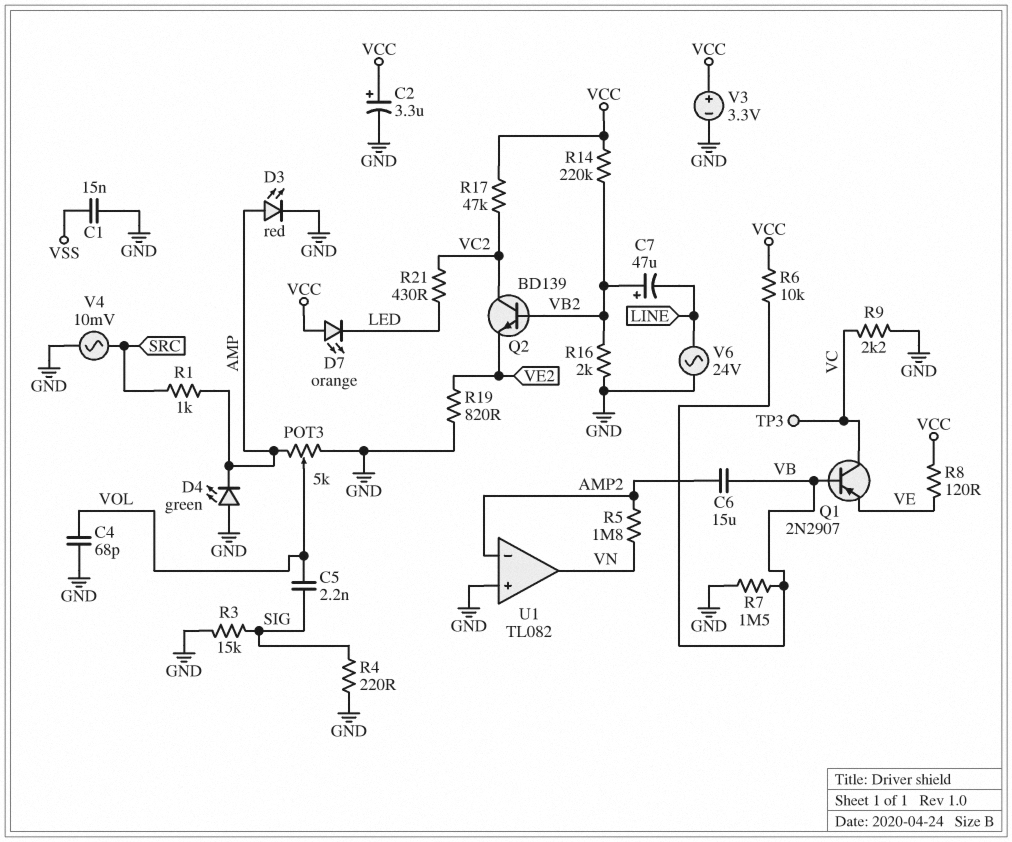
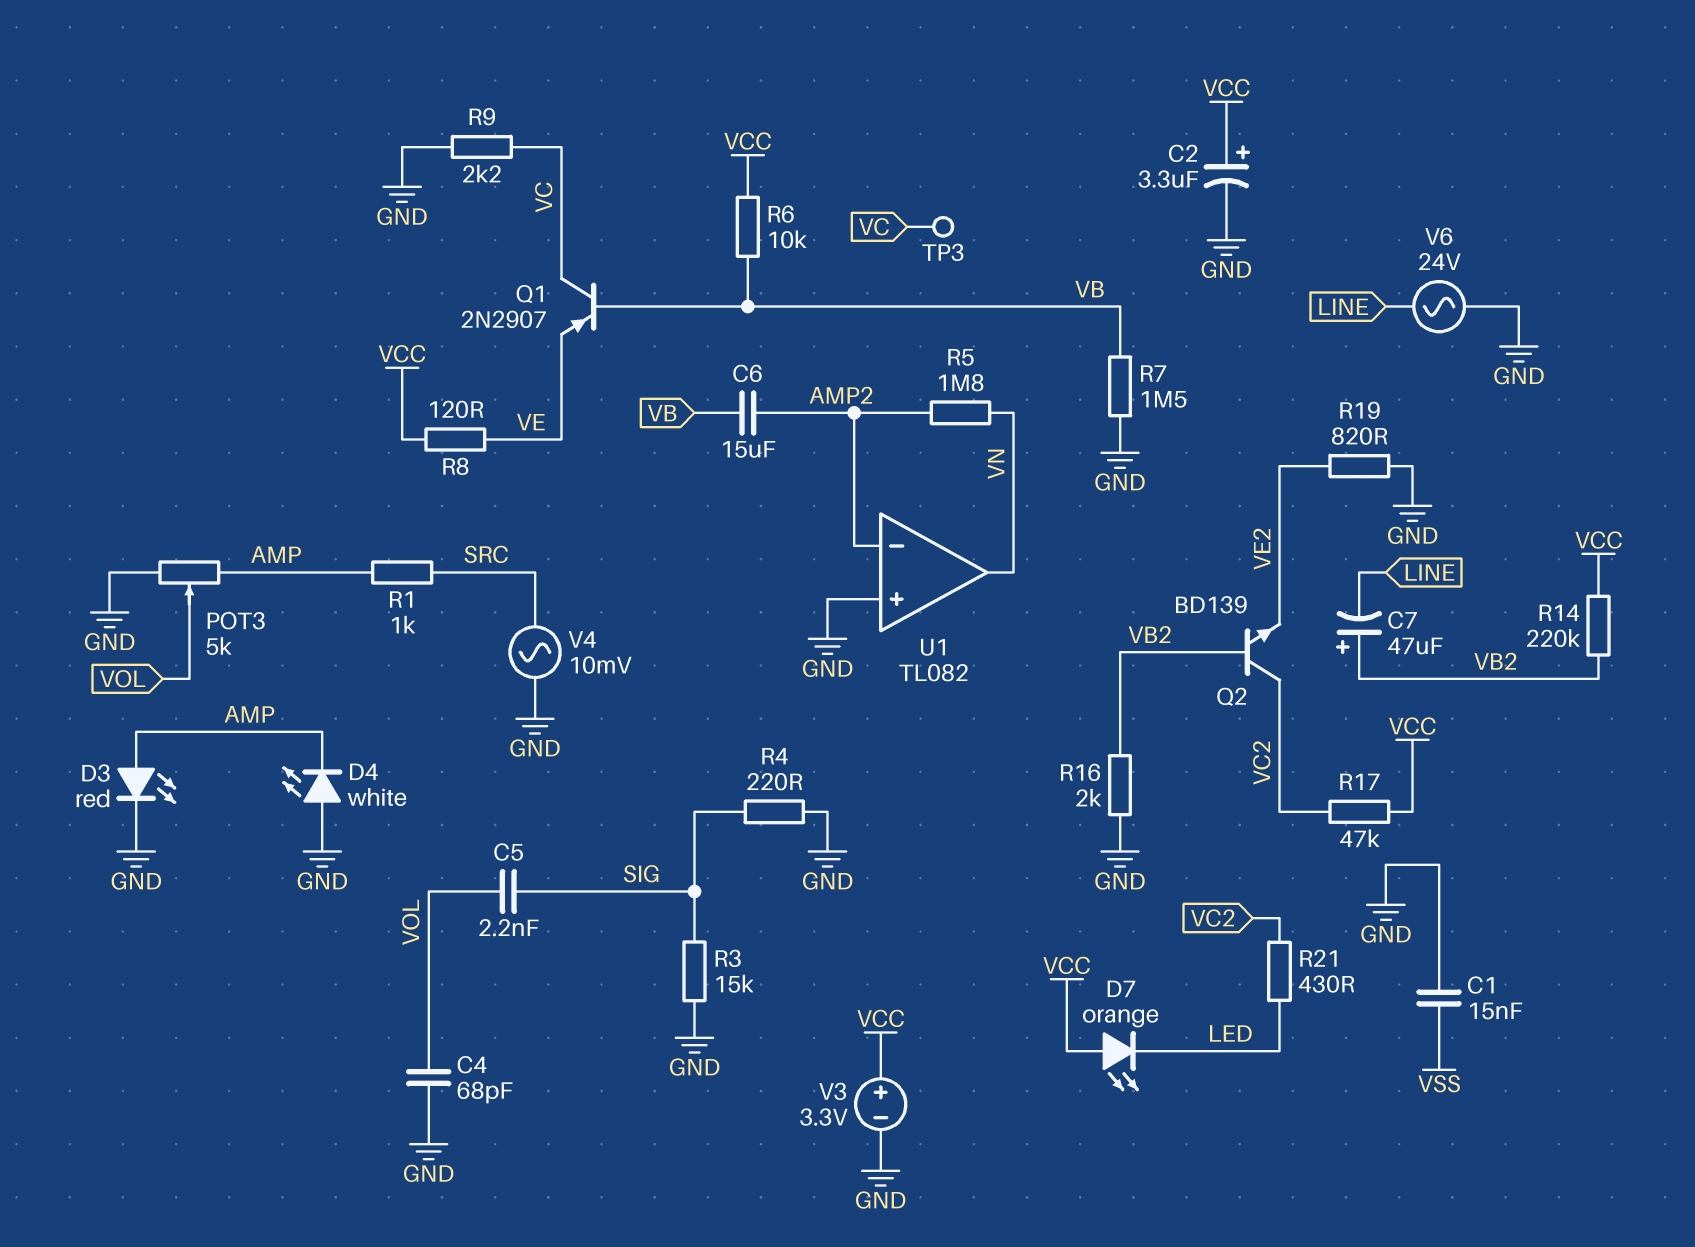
D4: LED green (A GND, K AMP) -> LED white (A GND, K AMP)

